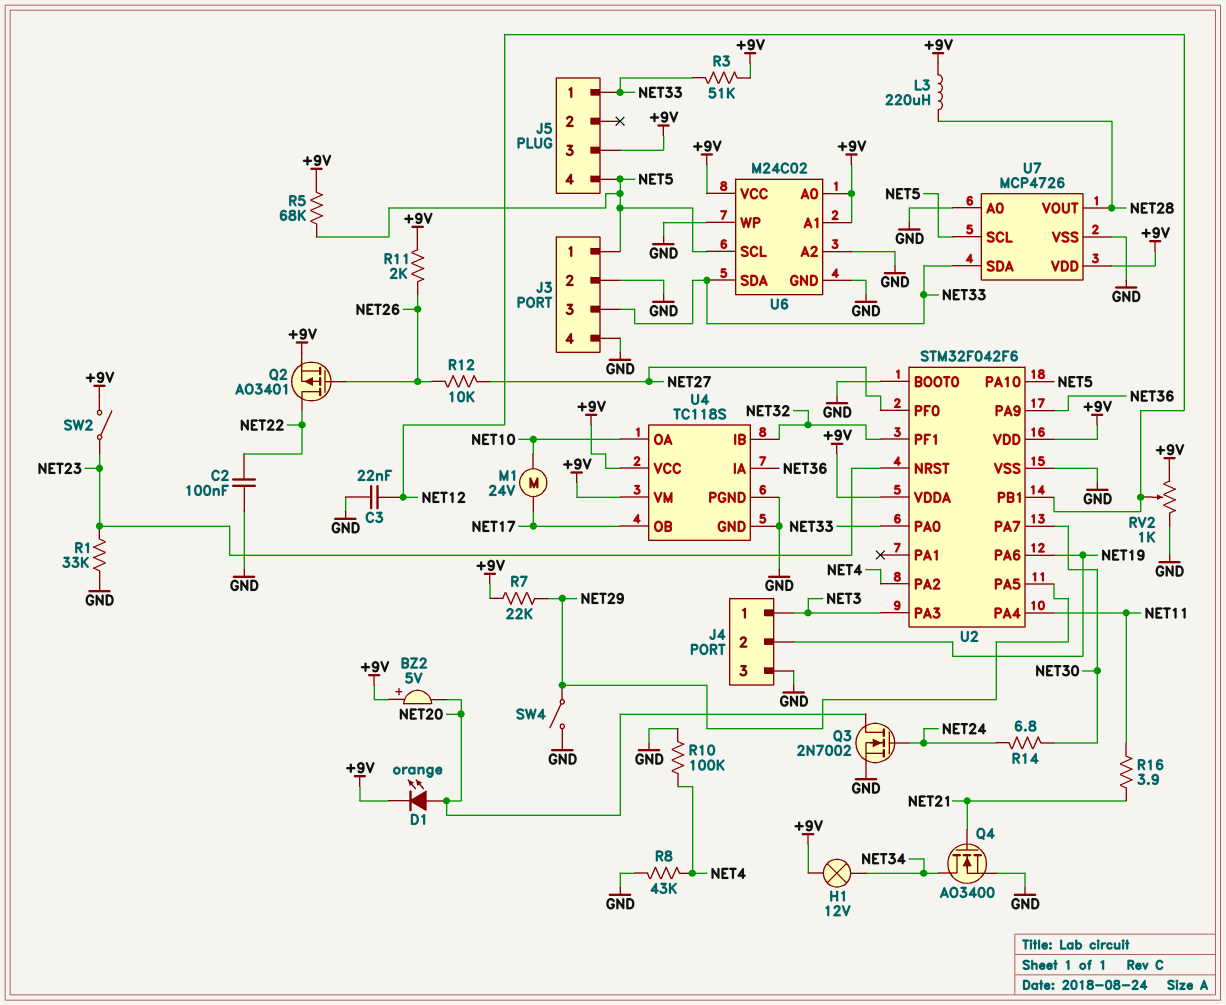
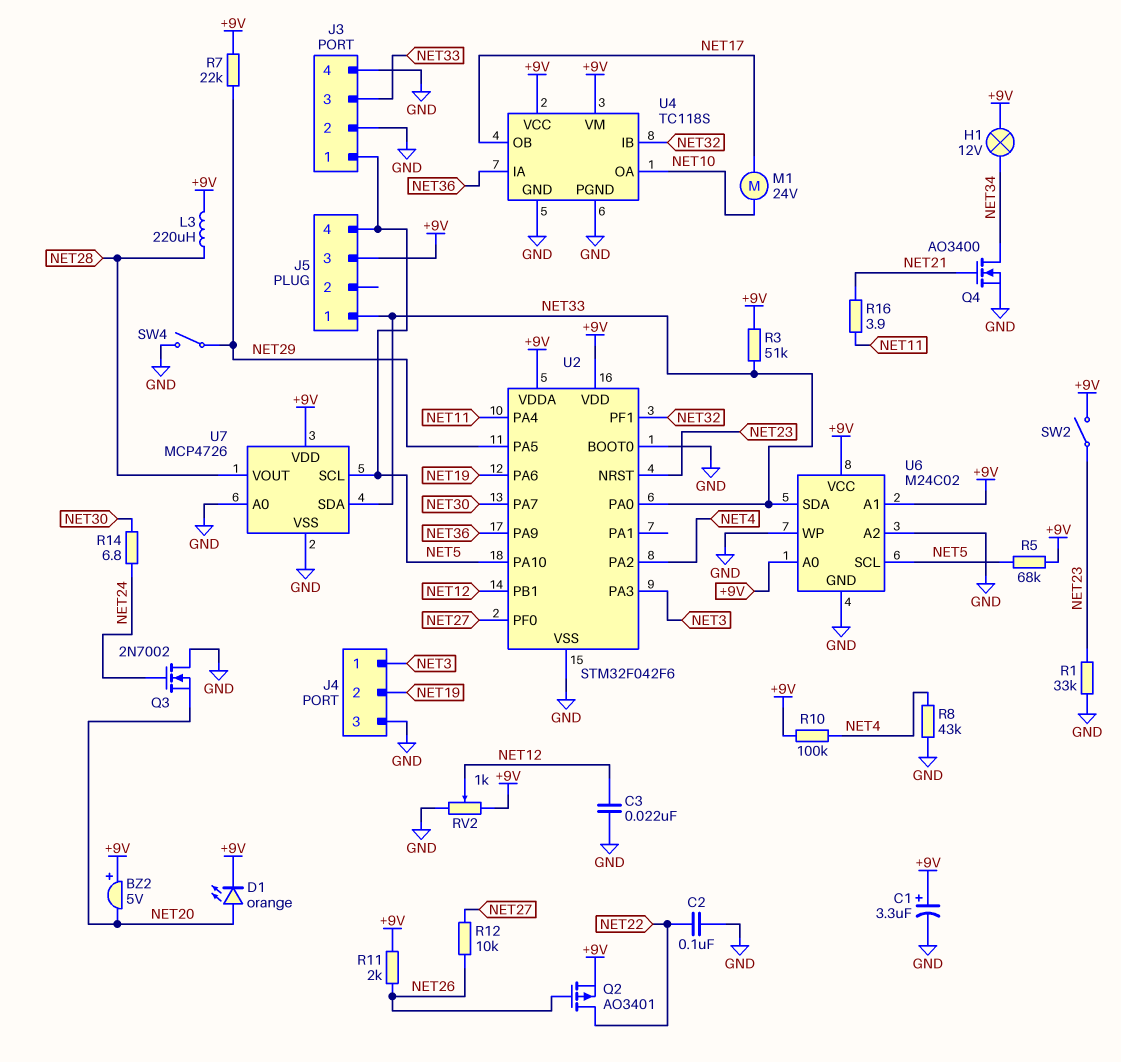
C1: none -> 3.3uF (plus +9V, minus GND)
Q3: NMOS 2N7002 (G NET24, D NET20, S GND) -> NMOS 2N7002 (G NET24, D GND, S NET20)
R10: 100k (GND, NET4) -> 100k (+9V, NET4)

